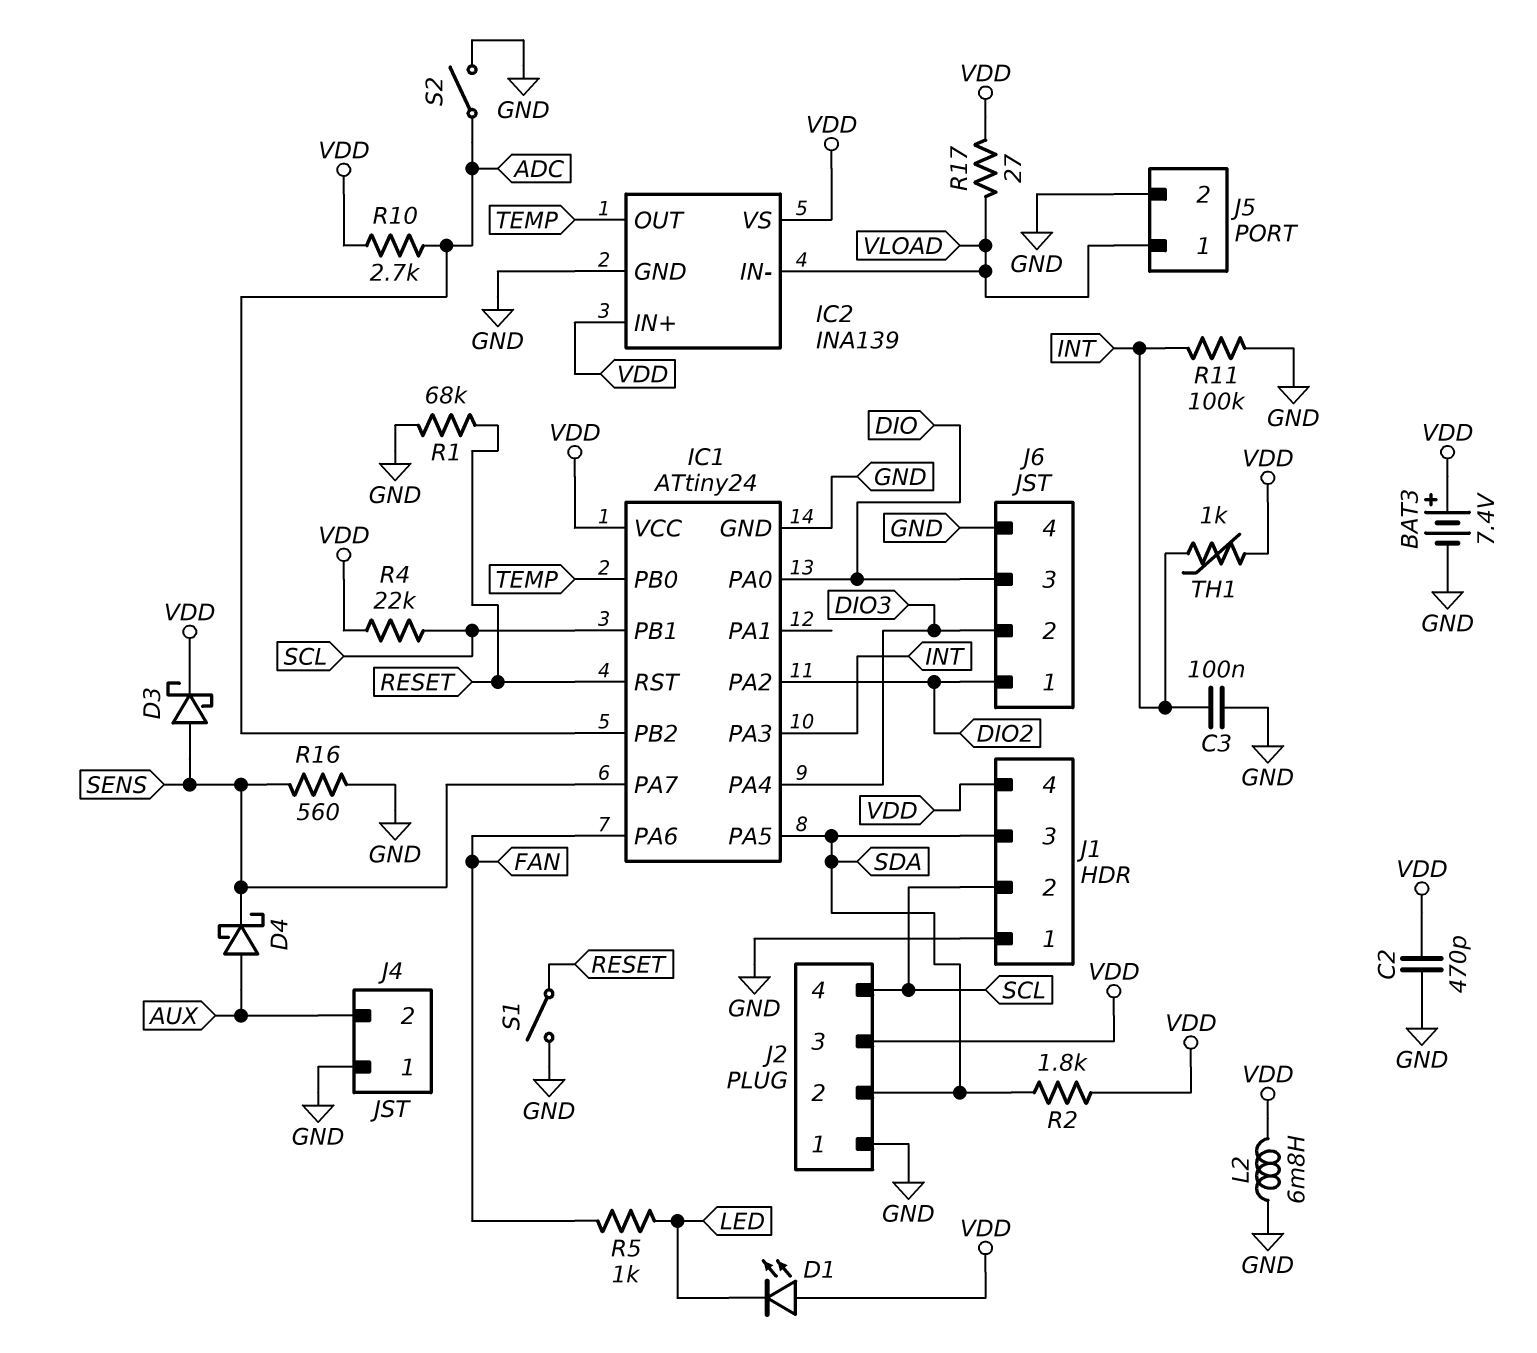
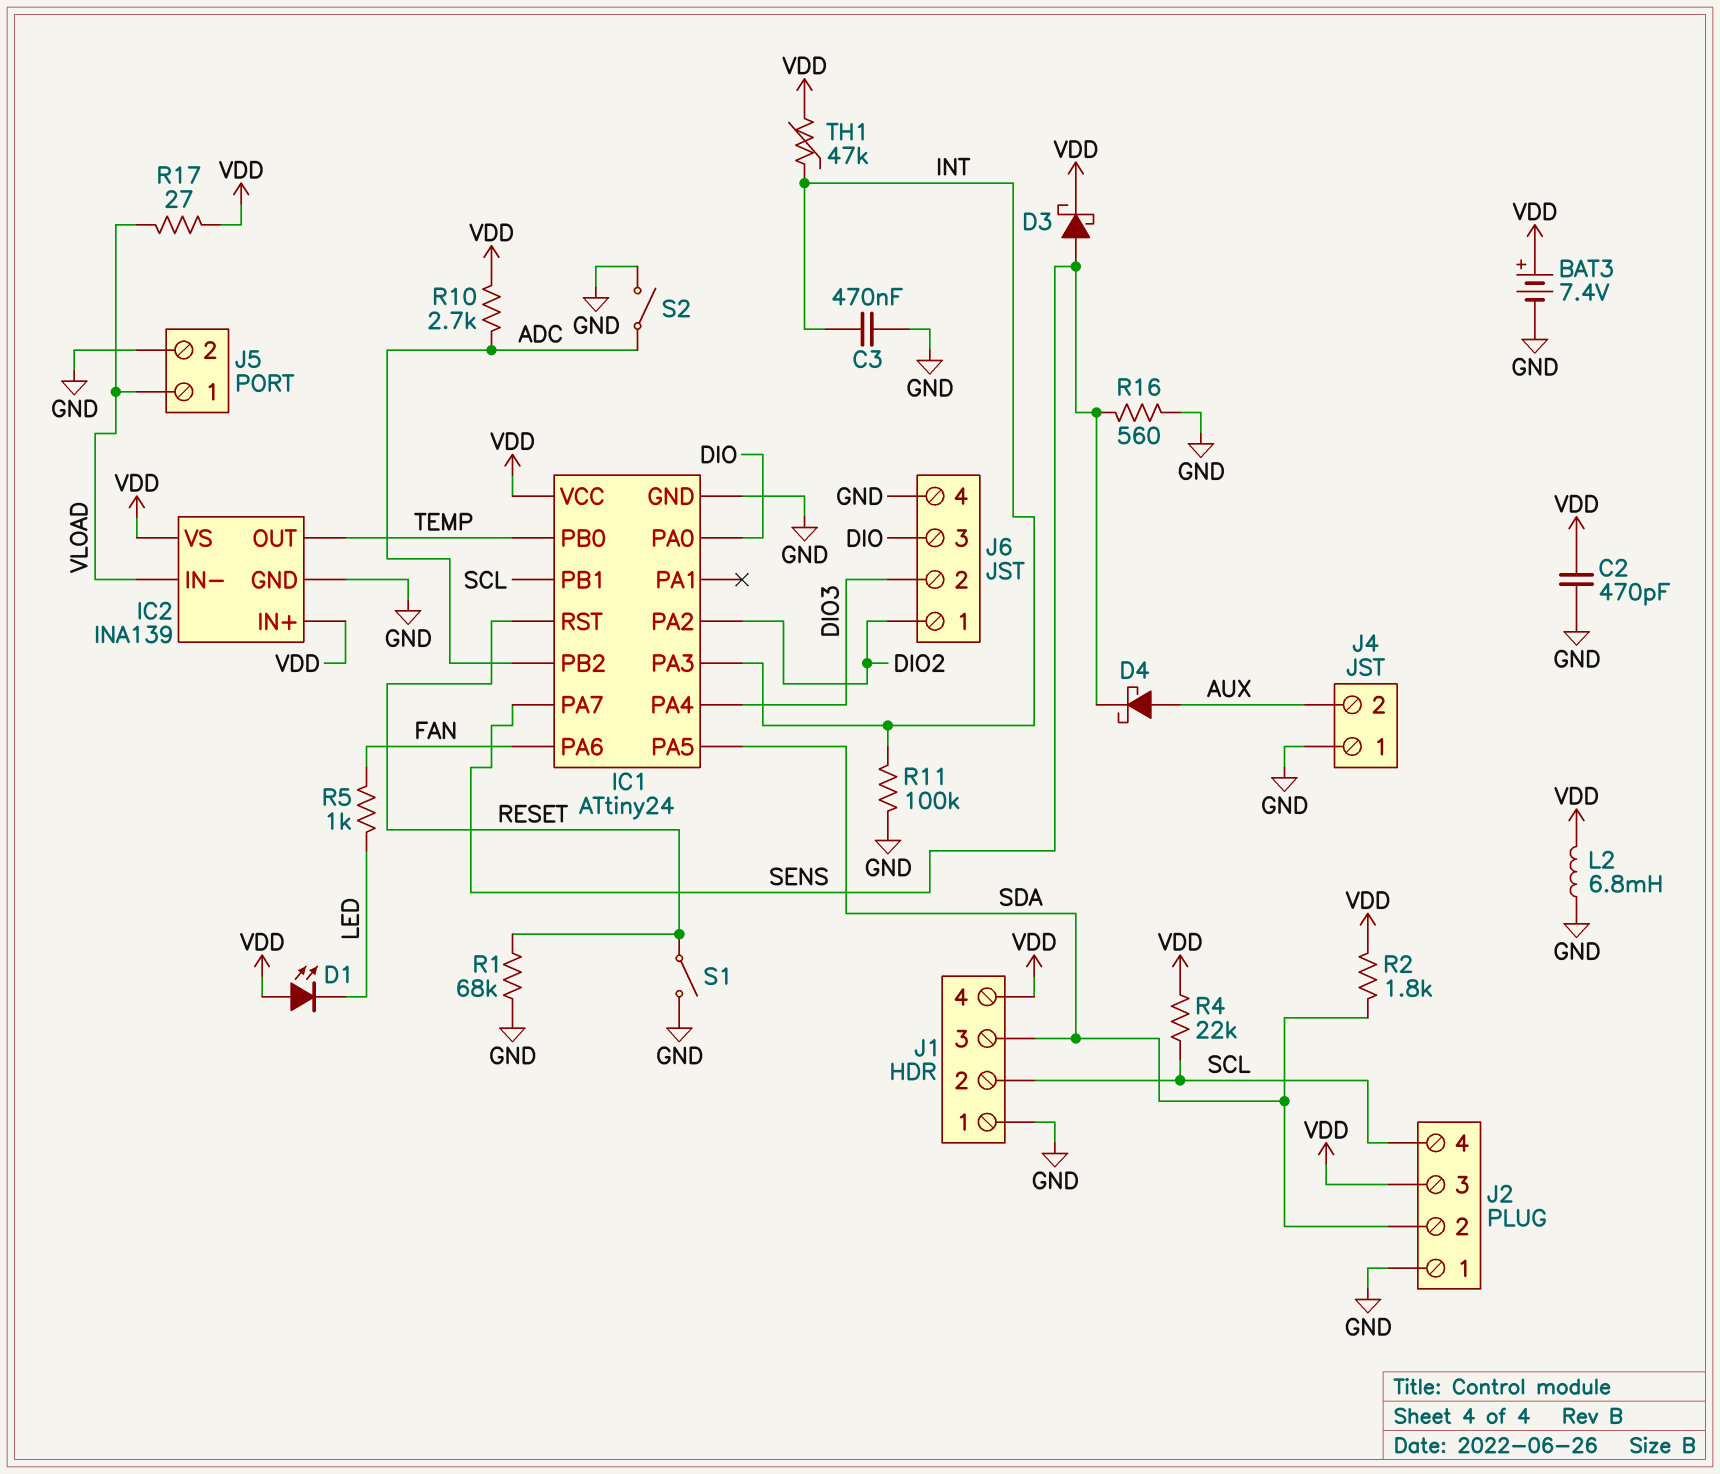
C3: 100nF (GND, INT) -> 470nF (GND, INT)
TH1: 1k (INT, VDD) -> 47k (INT, VDD)

